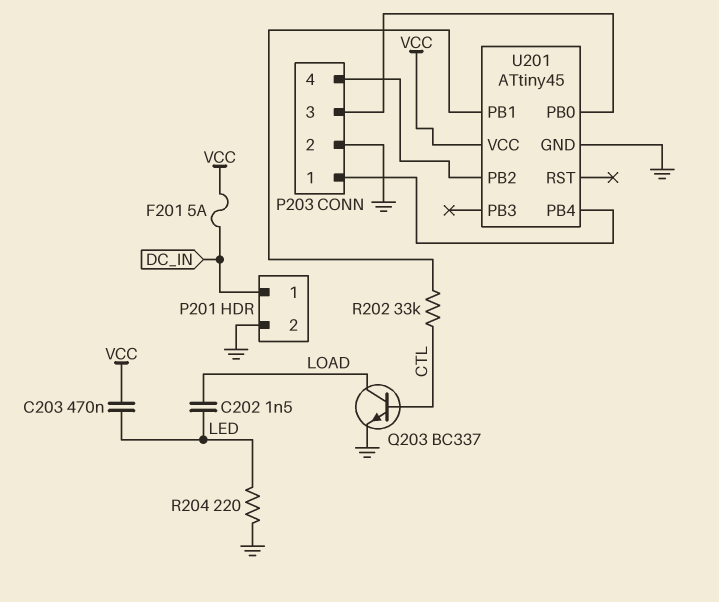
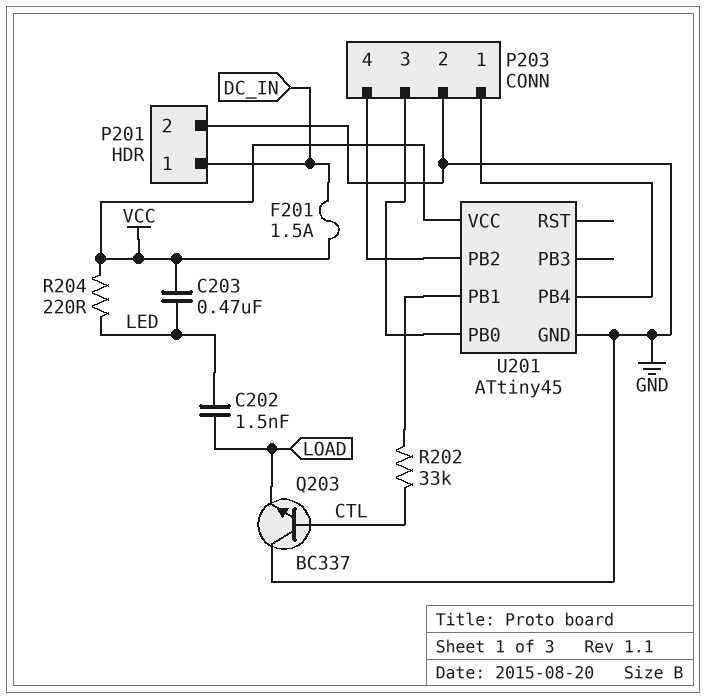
F201: 5A (DC_IN, VCC) -> 1.5A (DC_IN, VCC)
Q203: NPN BC337 (B CTL, C LOAD, E GND) -> NPN BC337 (B CTL, C GND, E LOAD)
R204: 220 (GND, LED) -> 220 (LED, VCC)

